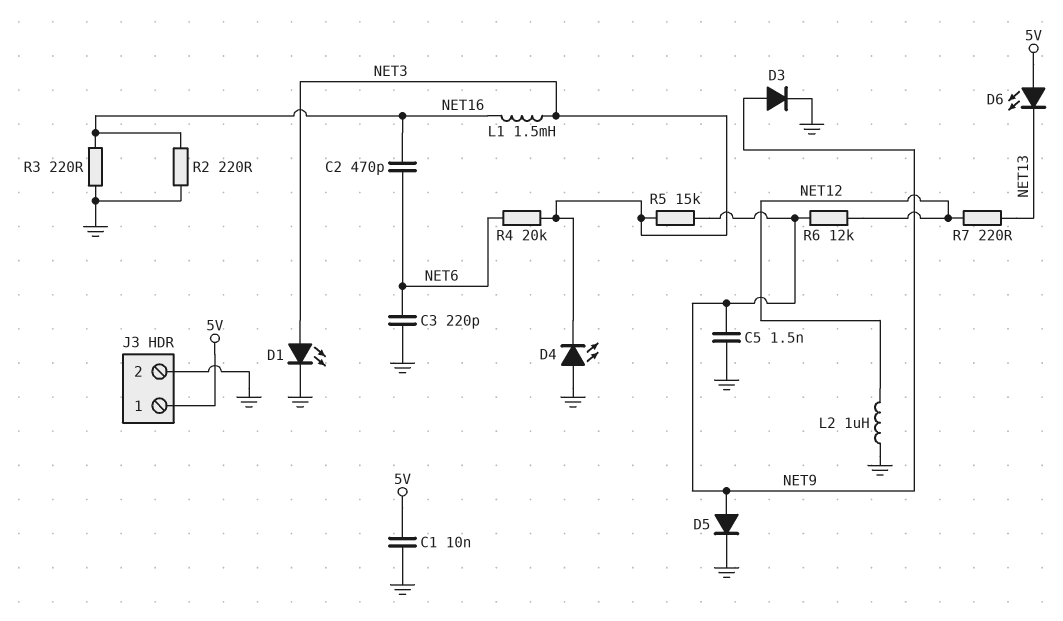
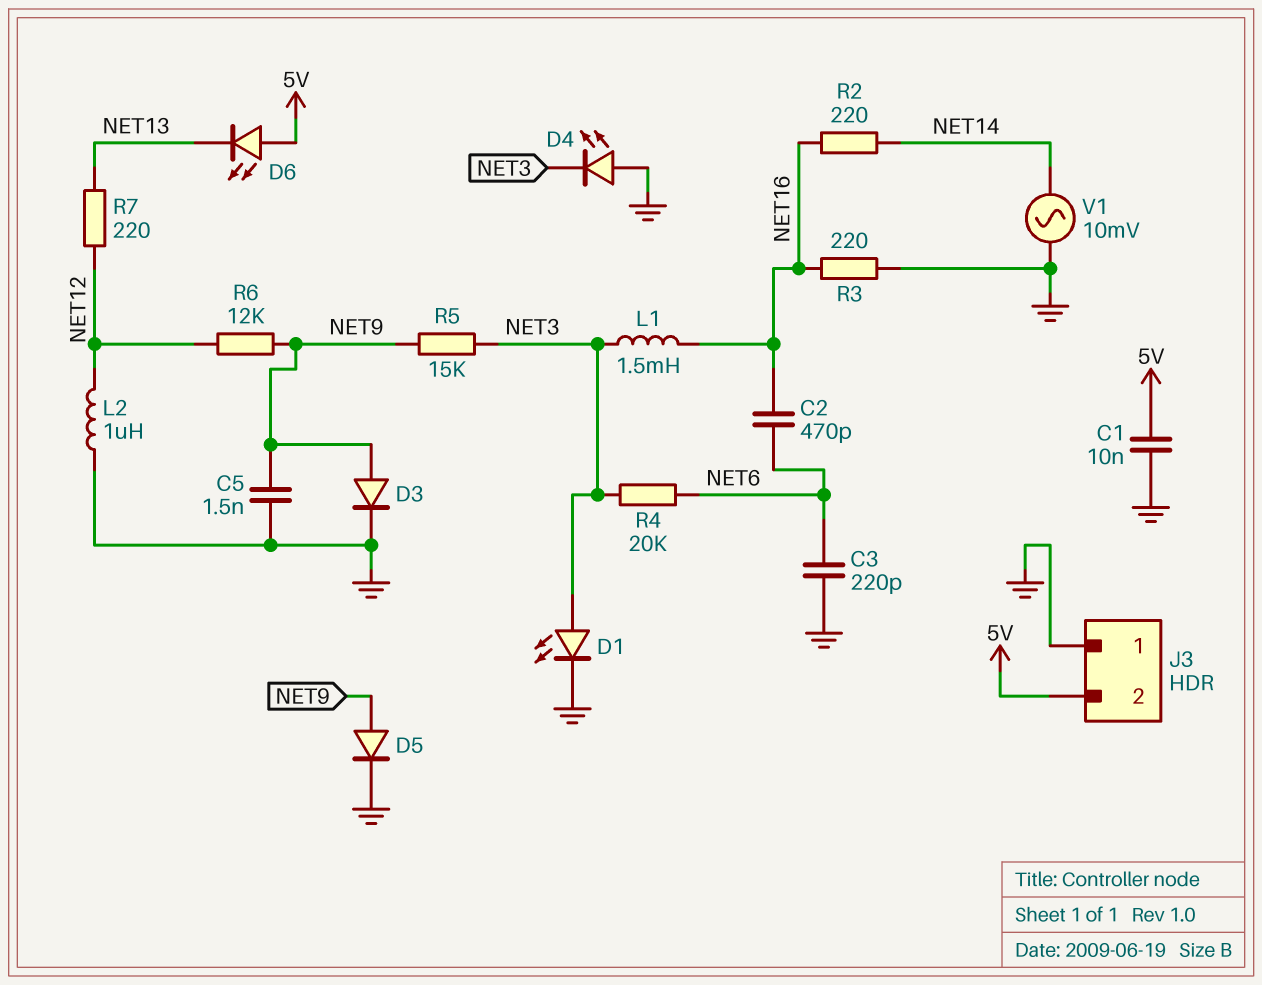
J3 pin 1: 5V -> GND
J3 pin 2: GND -> 5V
R2: 220 (GND, NET16) -> 220 (NET14, NET16)
V1: none -> AC 10mV (GND, NET14)

